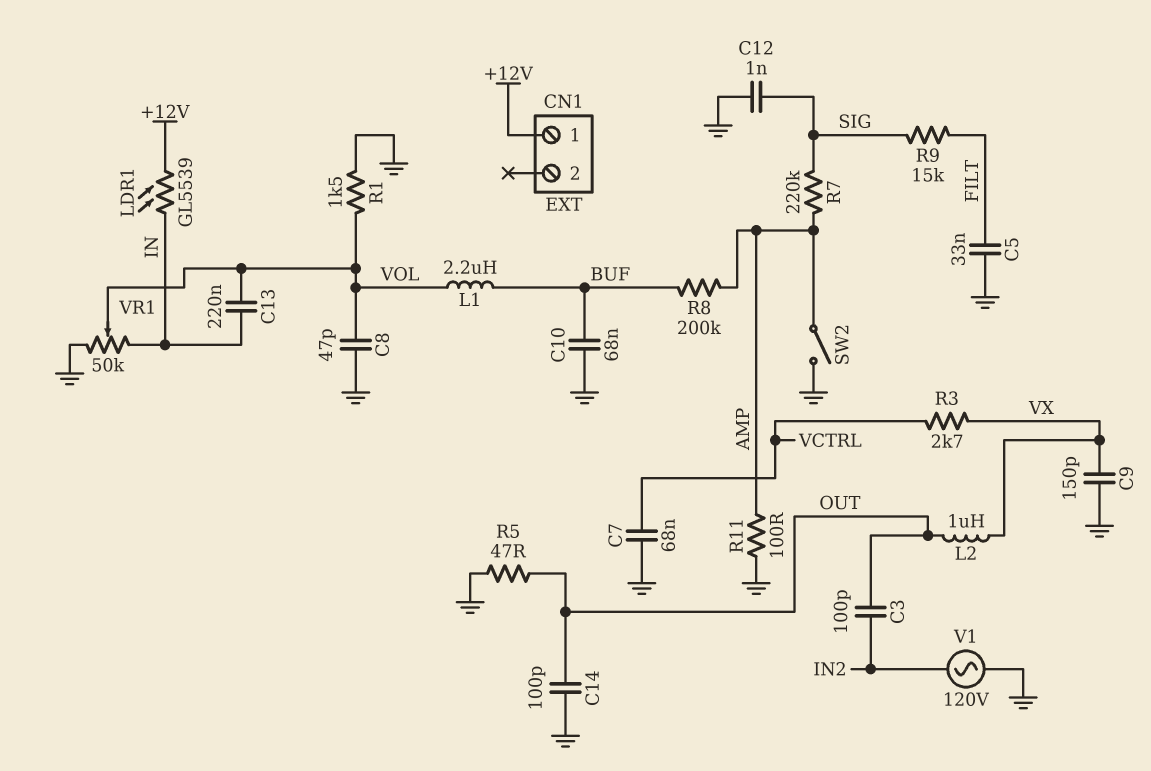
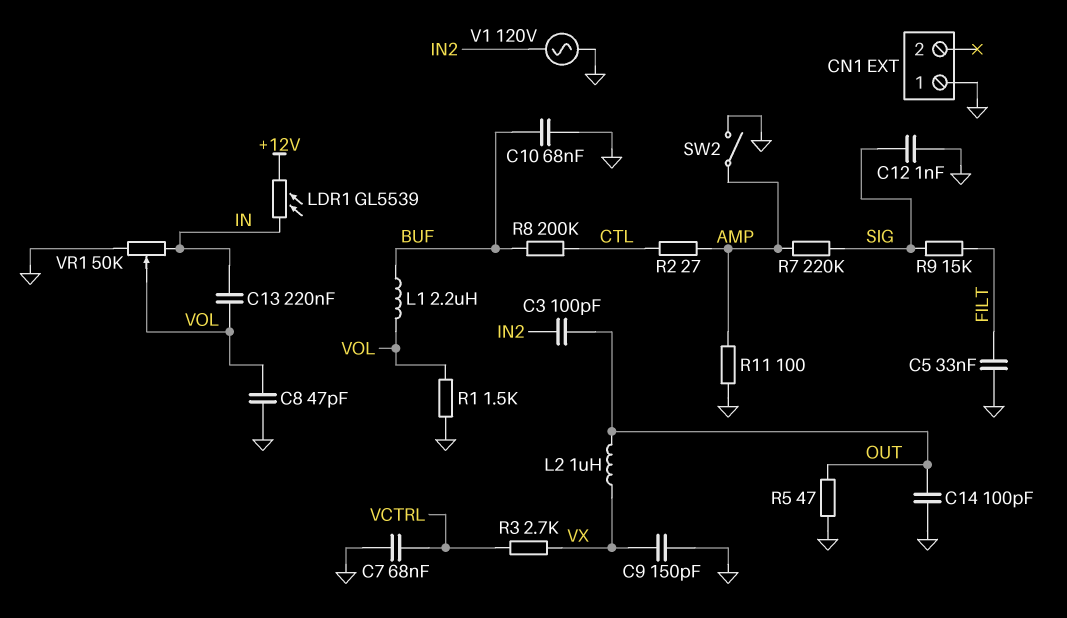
CN1 pin 1: +12V -> GND
R2: none -> 27 (AMP, CTL)
R8: 200k (AMP, BUF) -> 200k (BUF, CTL)

